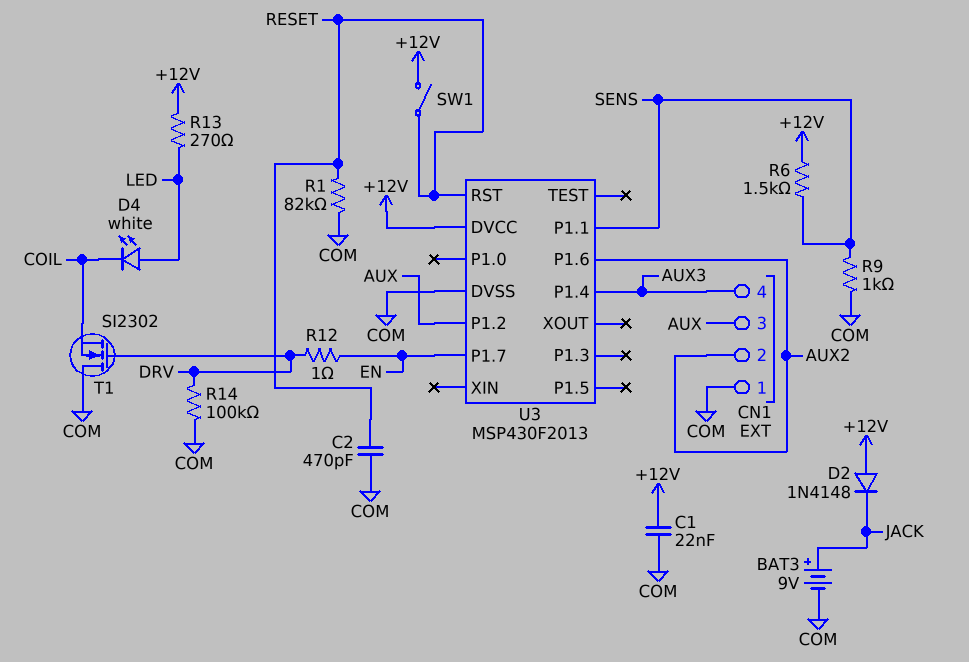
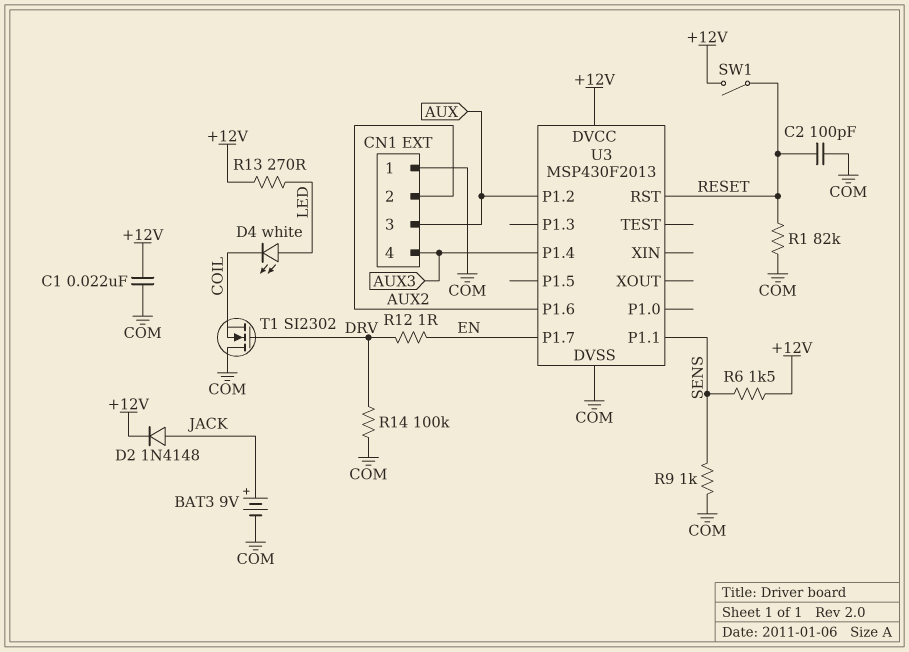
C2: 470pF (COM, RESET) -> 100pF (COM, RESET)
D2: diode 1N4148 (A +12V, K JACK) -> diode 1N4148 (A JACK, K +12V)

